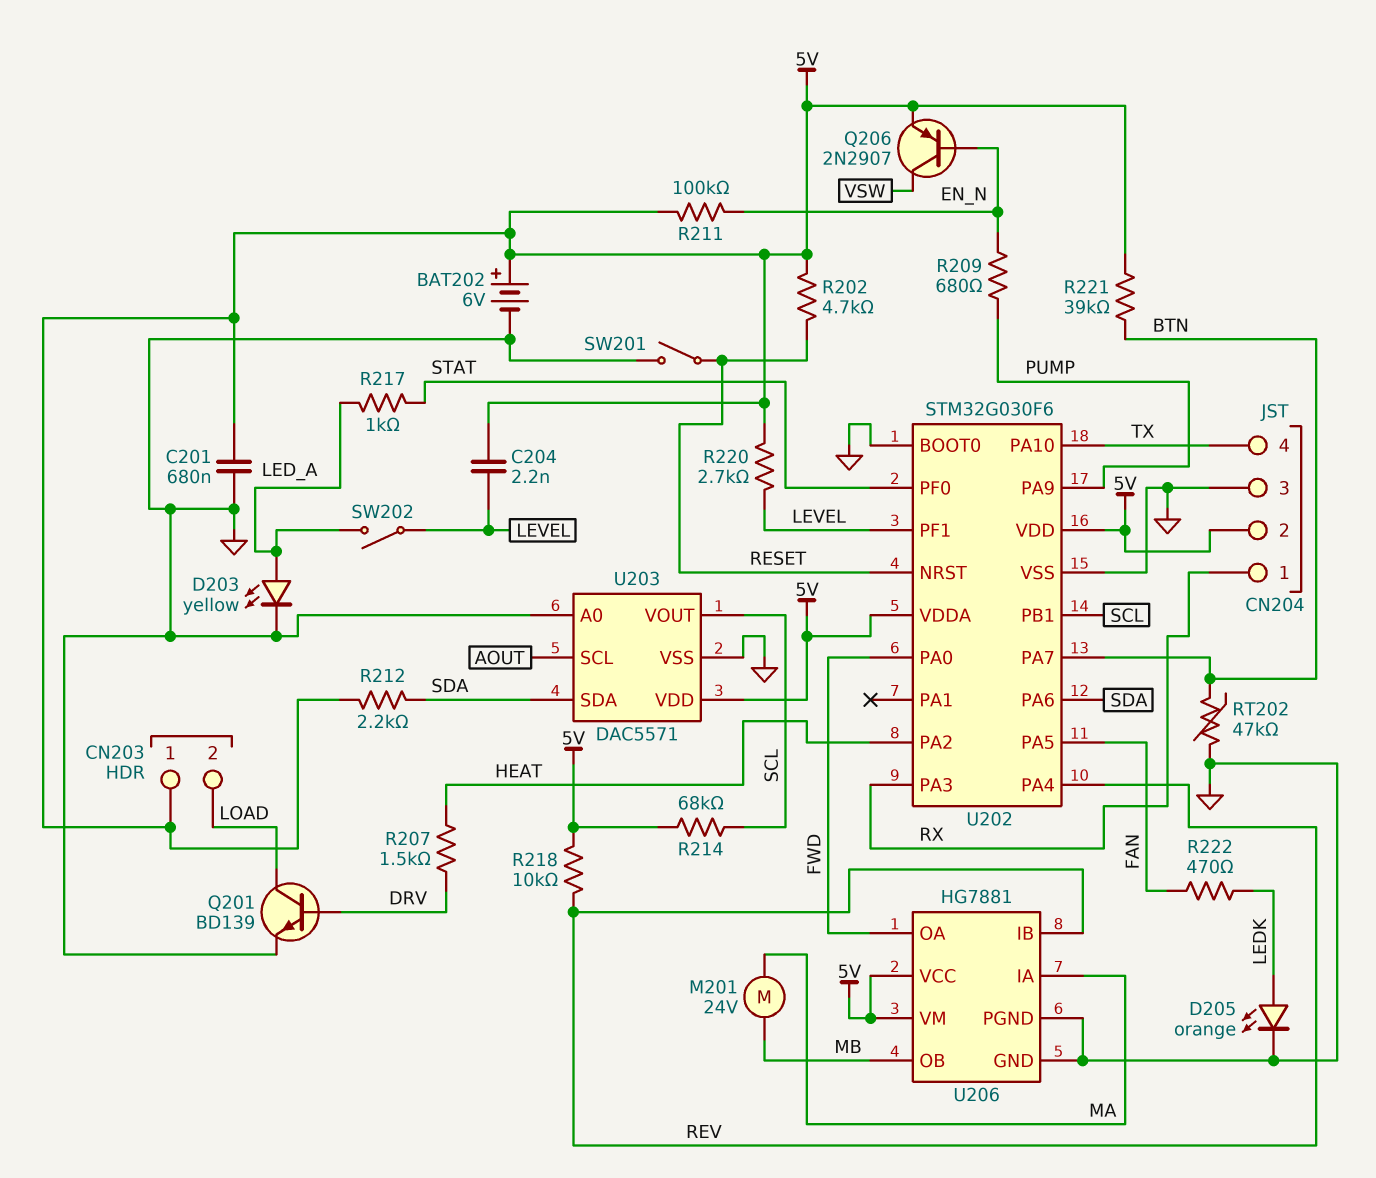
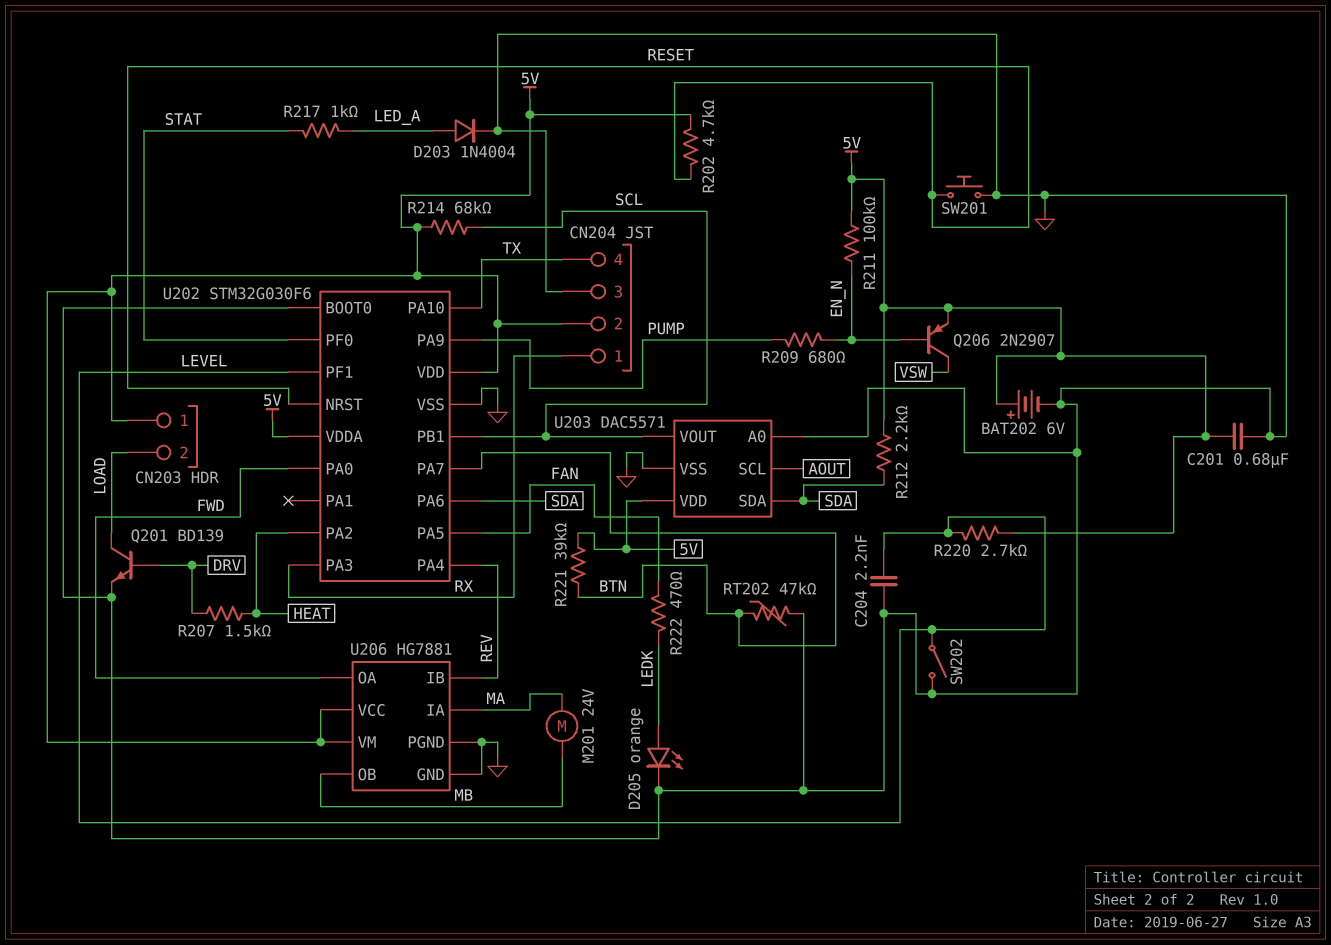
C204: 2.2nF (5V, LEVEL) -> 2.2nF (GND, LEVEL)
D203: LED yellow (A LED_A, K GND) -> diode 1N4004 (A LED_A, K GND)
R218: 10k (5V, REV) -> none
SW201: switch (GND, RESET) -> button (GND, RESET)
SW202: switch (LED_A, LEVEL) -> switch (GND, LEVEL)

